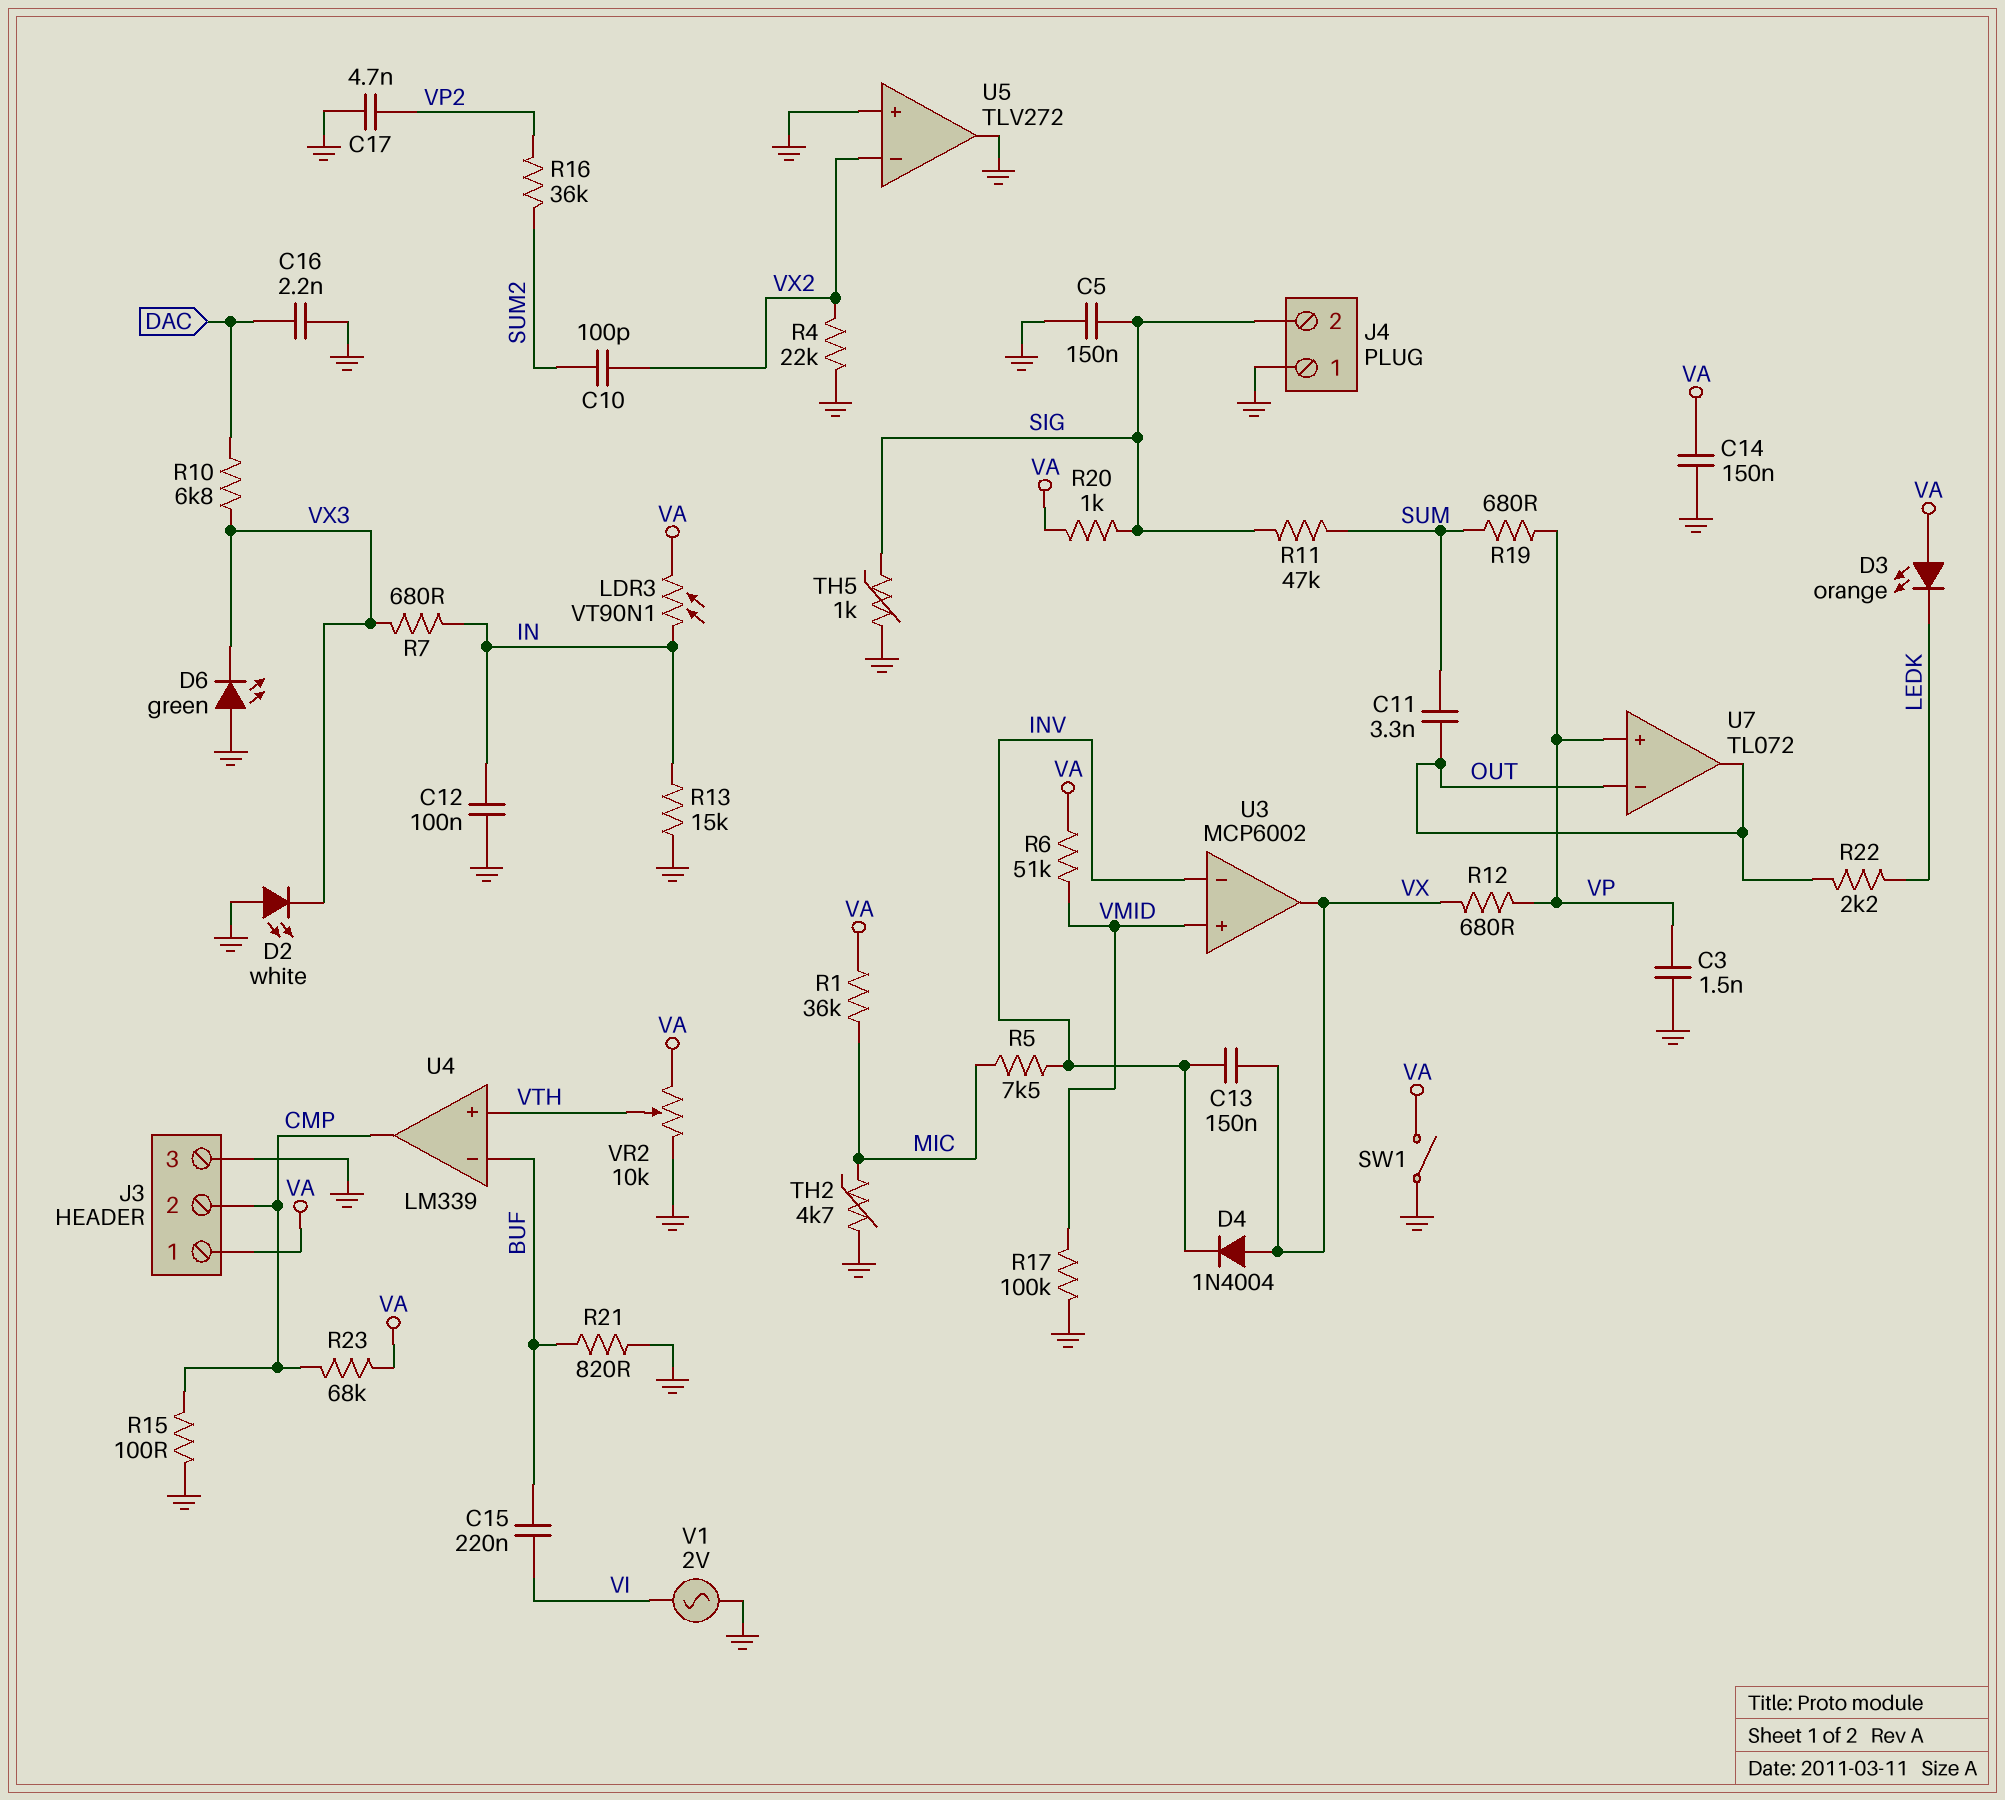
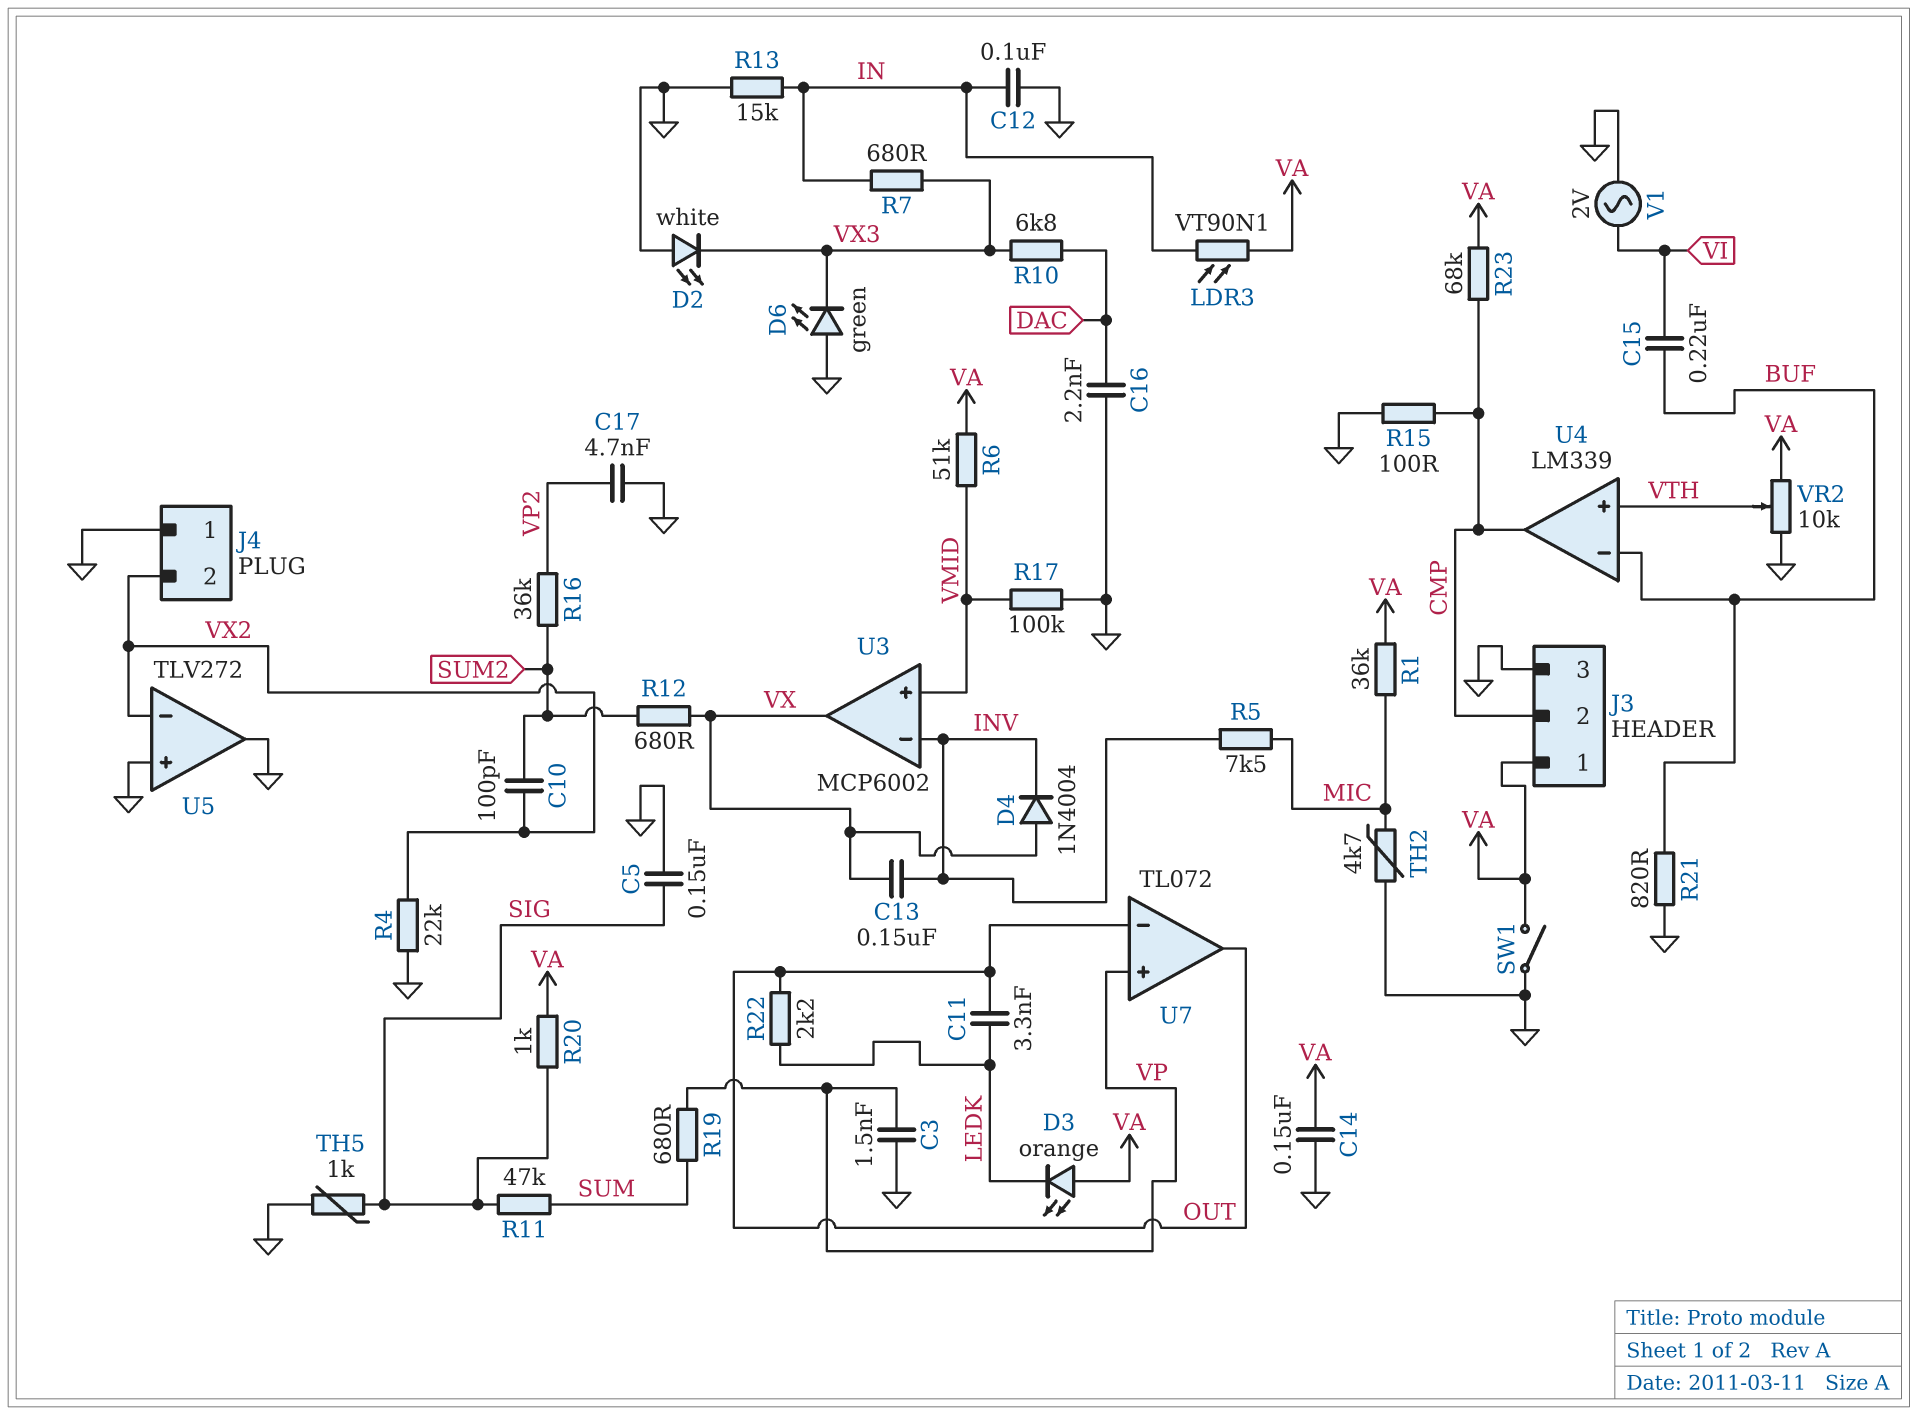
C11: 3.3nF (OUT, SUM) -> 3.3nF (LEDK, OUT)
J4 pin 2: SIG -> VX2
R12: 680 (VP, VX) -> 680 (SUM2, VX)

